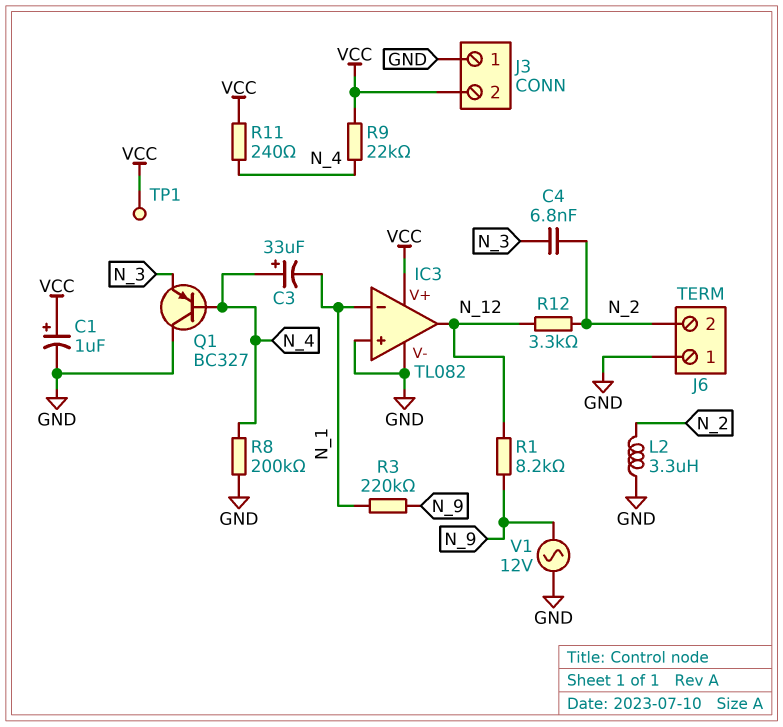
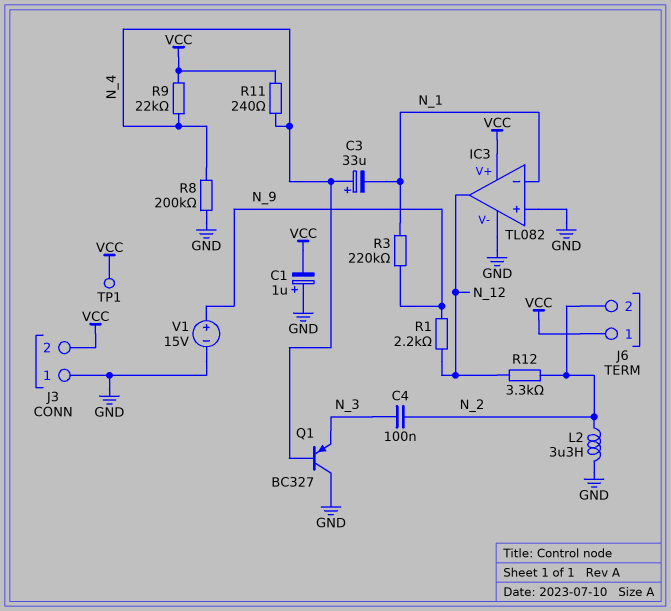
C1: 1uF (plus VCC, minus GND) -> 1uF (plus GND, minus VCC)
C4: 6.8nF (N_2, N_3) -> 100nF (N_2, N_3)
J6 pin 1: GND -> VCC
R1: 8.2k (N_9, N_12) -> 2.2k (N_9, N_12)
V1: AC 12V (GND, N_9) -> 15V (plus N_9, minus GND)

